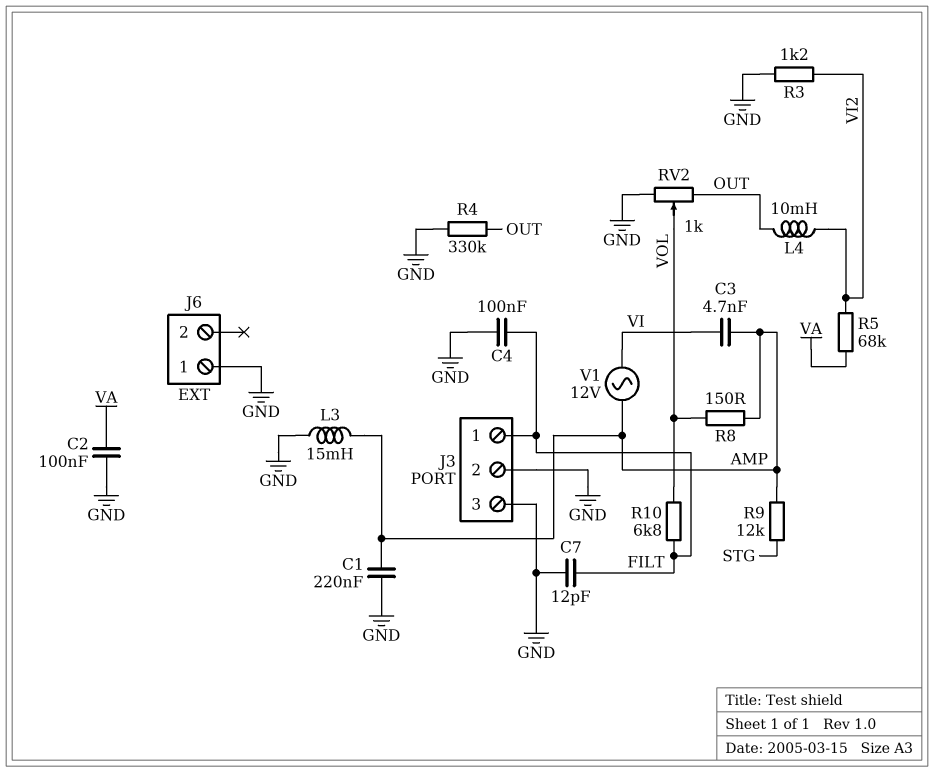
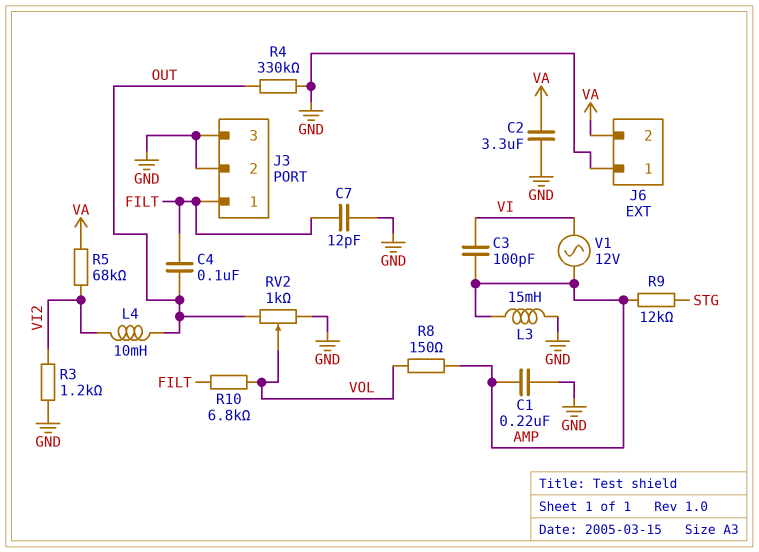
C2: 100nF (GND, VA) -> 3.3uF (GND, VA)
C3: 4.7nF (AMP, VI) -> 100pF (AMP, VI)
C4: 100nF (FILT, GND) -> 100nF (FILT, OUT)
J6 pin 2: none -> VA

